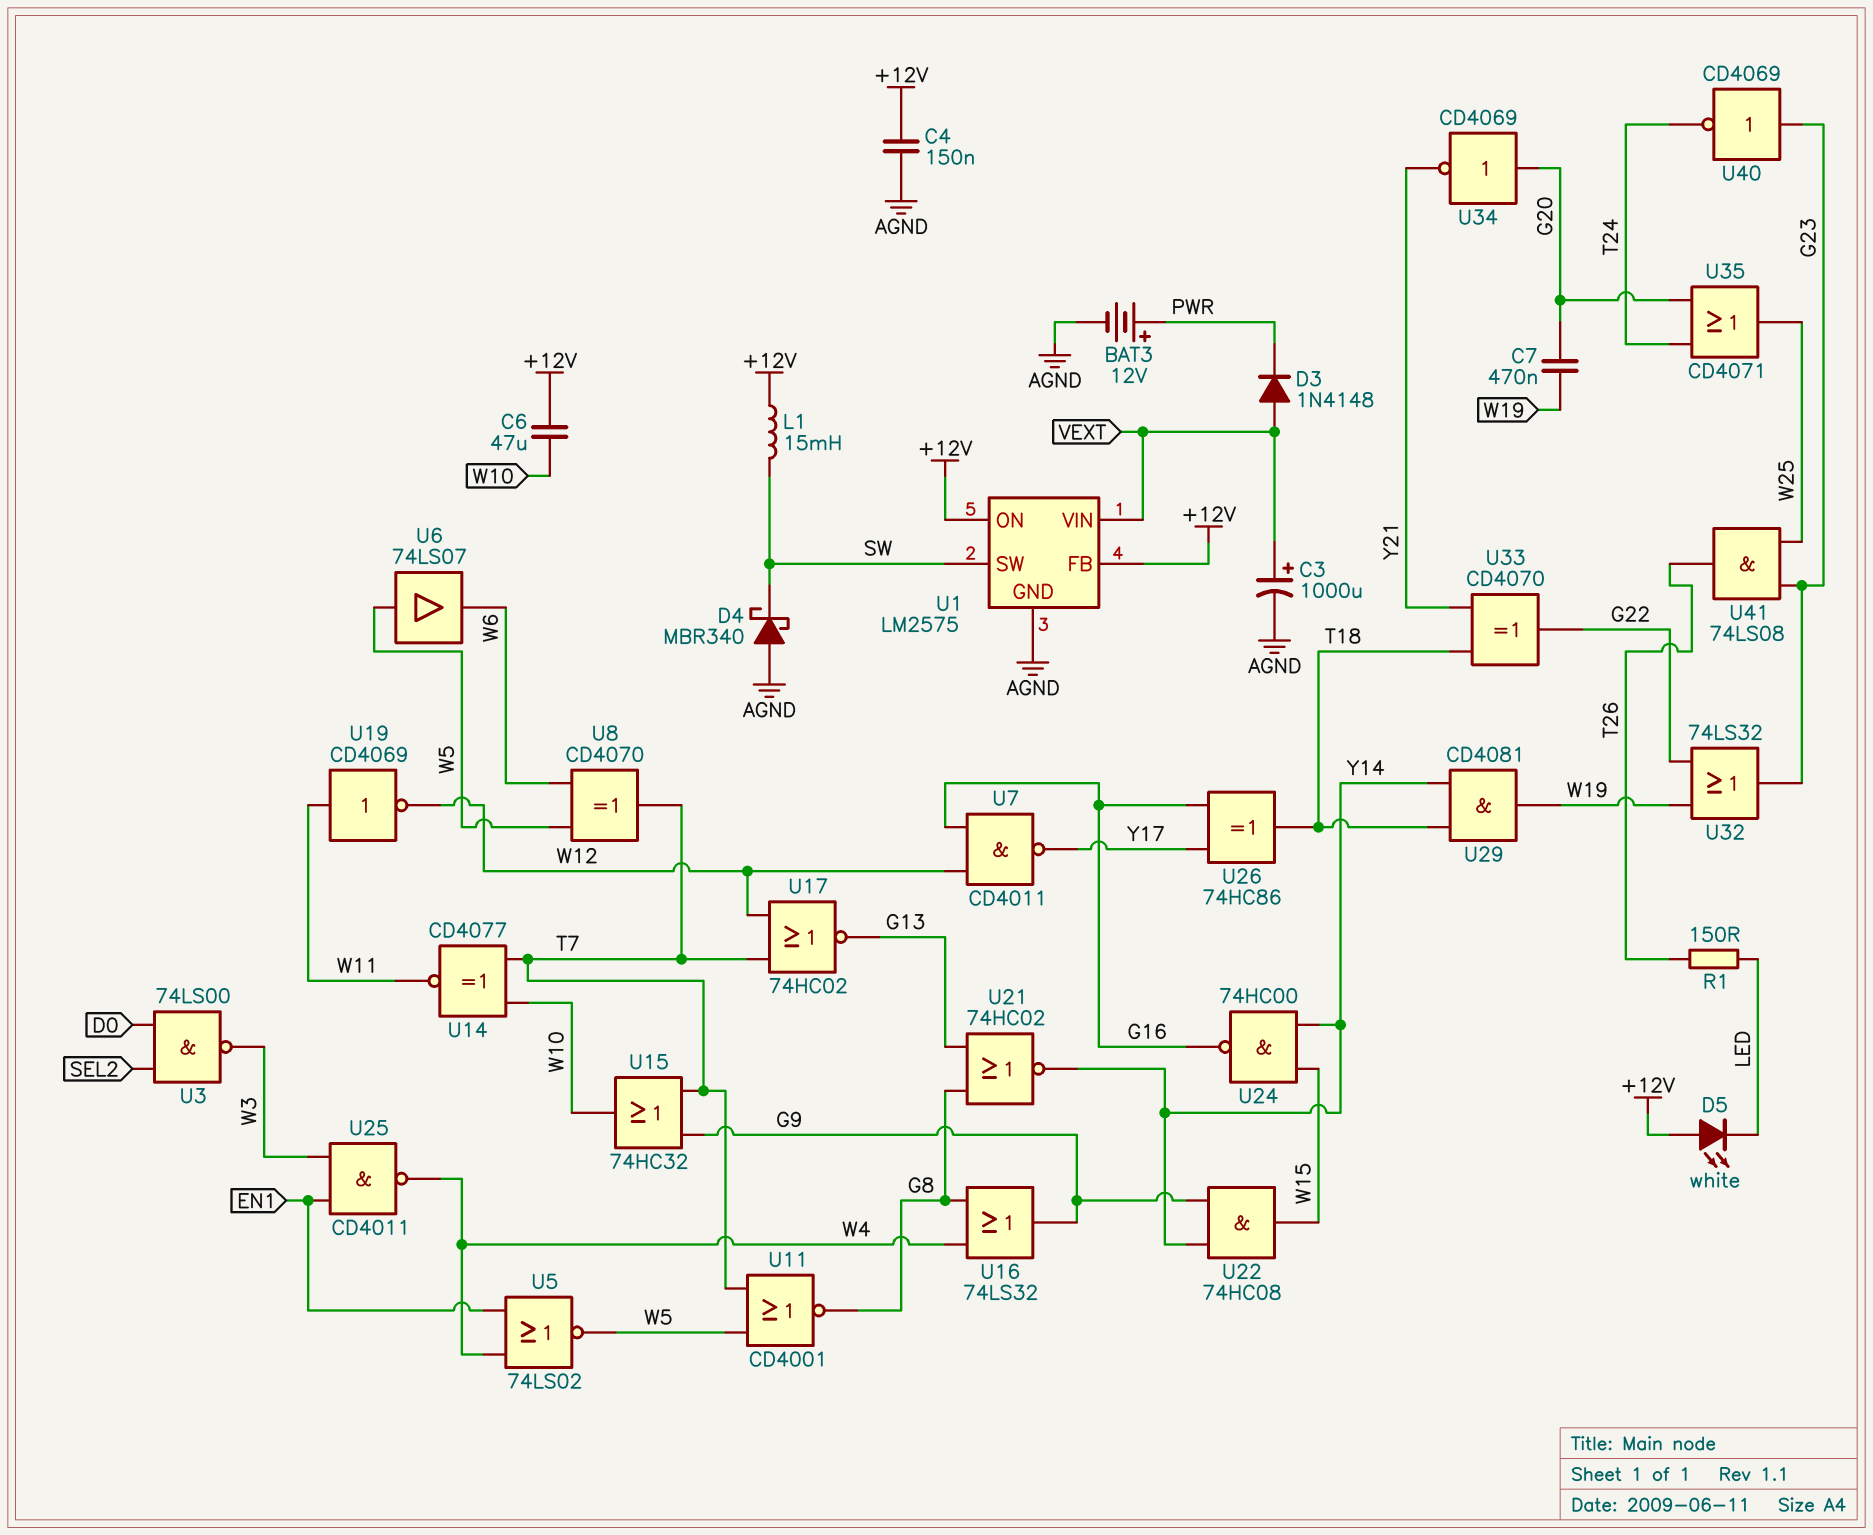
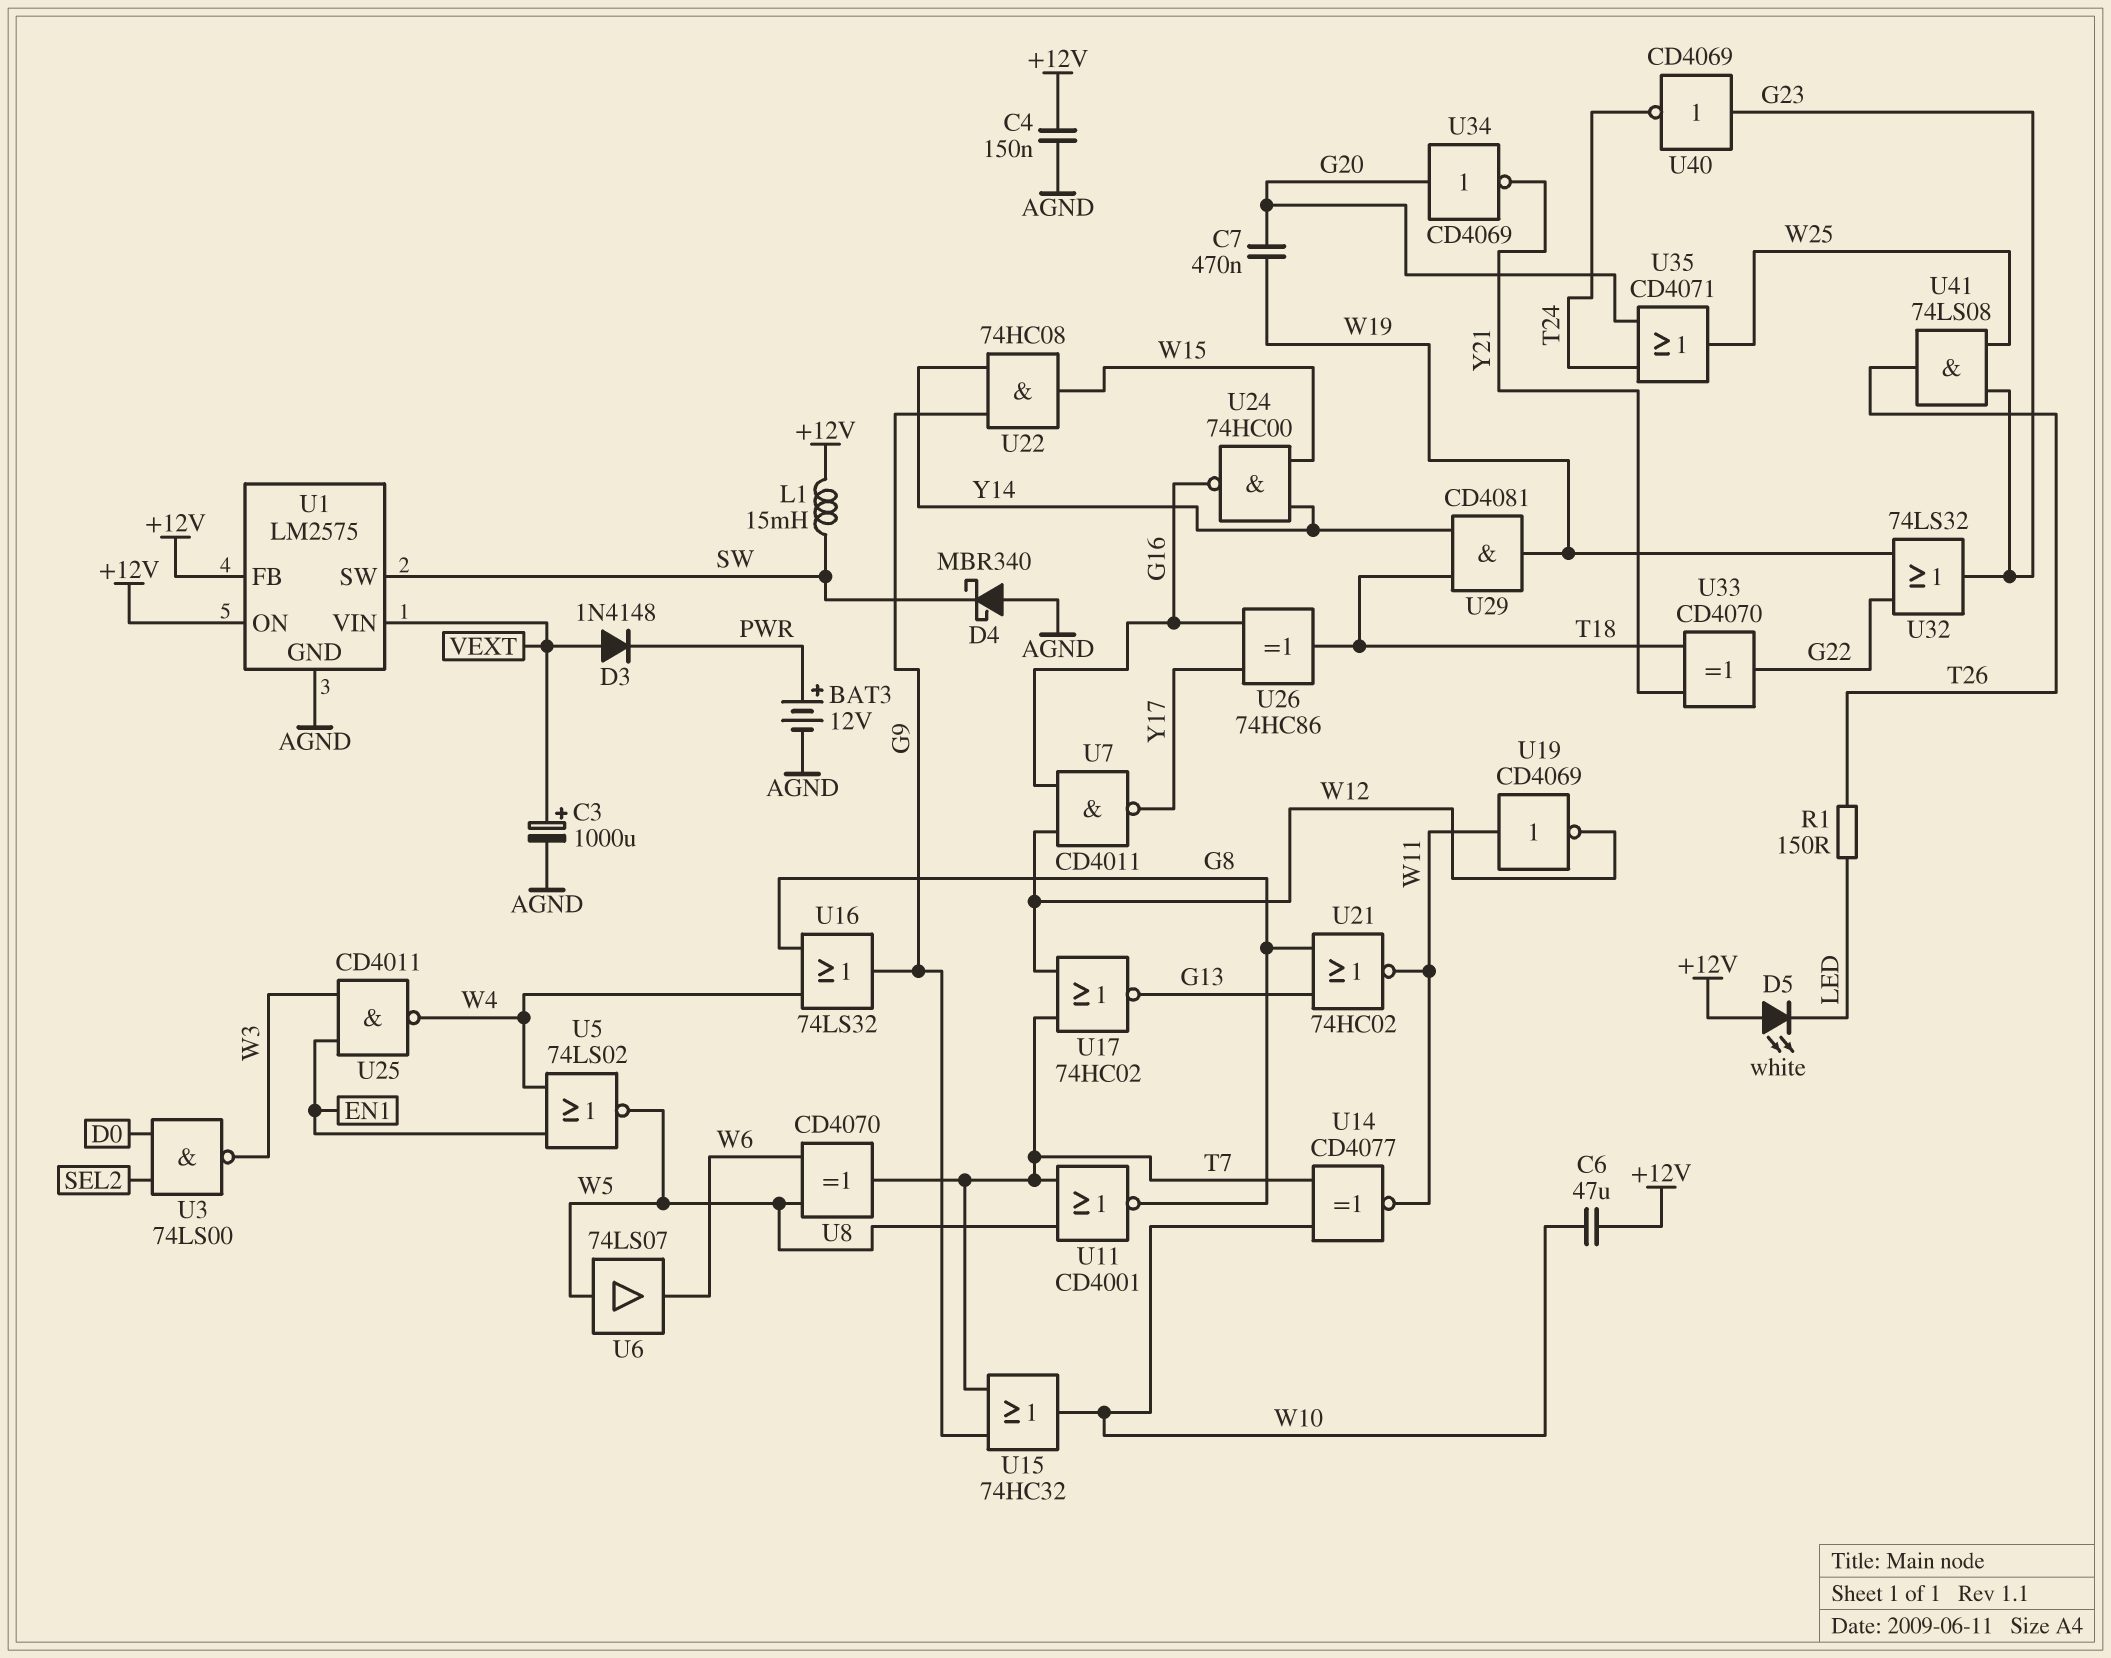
U21: NOR 74HC02 (in G8, in G13, out Y14) -> NOR 74HC02 (in G8, in G13, out W11)

